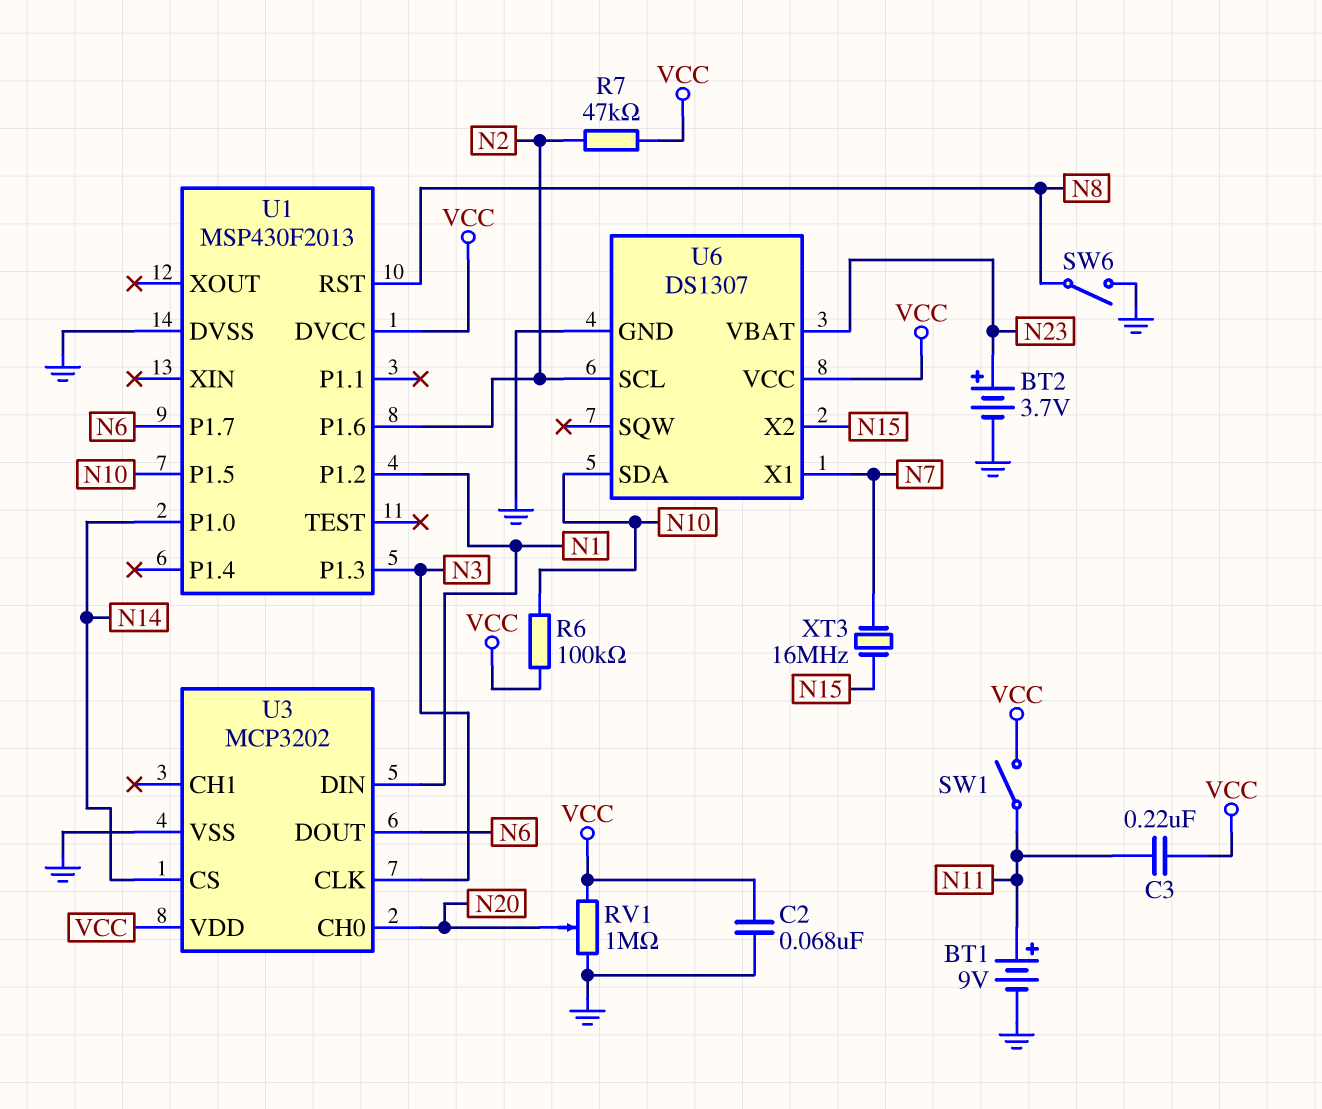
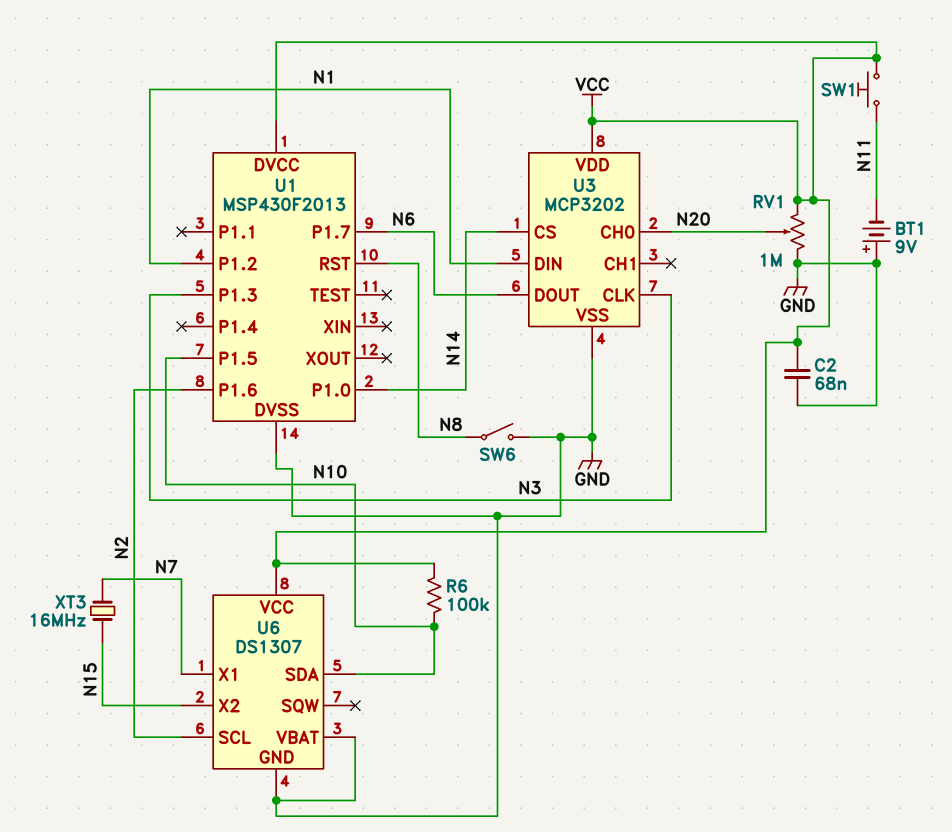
BT1: 9V (plus N11, minus GND) -> 9V (plus GND, minus N11)
BT2: 3.7V (plus N23, minus GND) -> none
C3: 220nF (N11, VCC) -> none
R7: 47k (N2, VCC) -> none
SW1: switch (N11, VCC) -> button (N11, VCC)
U6 pin VBAT: N23 -> GND

